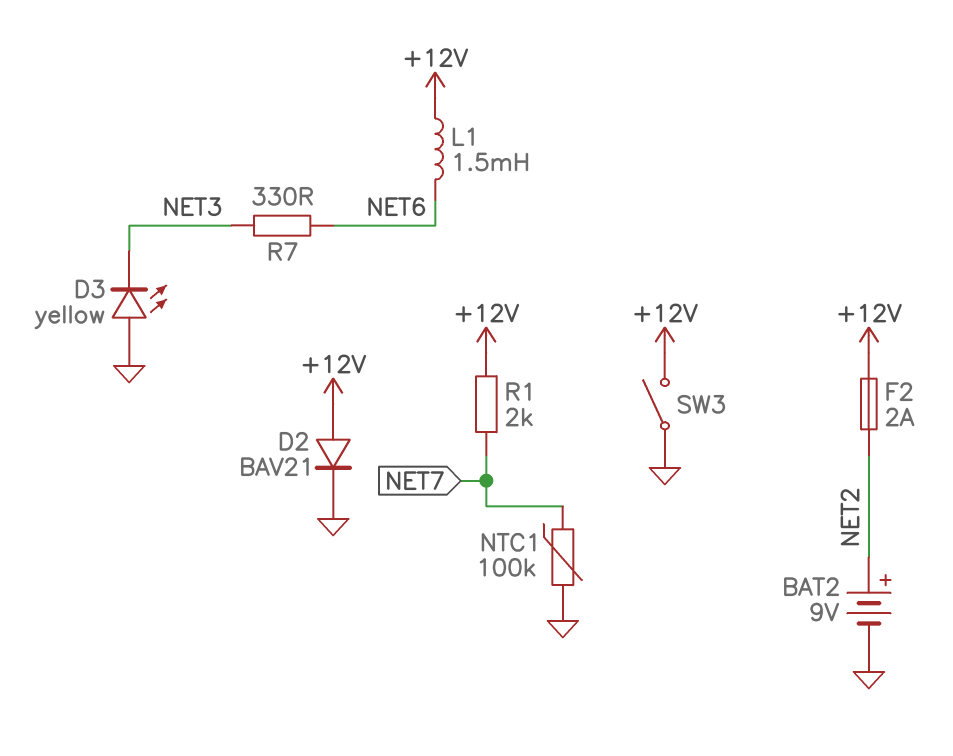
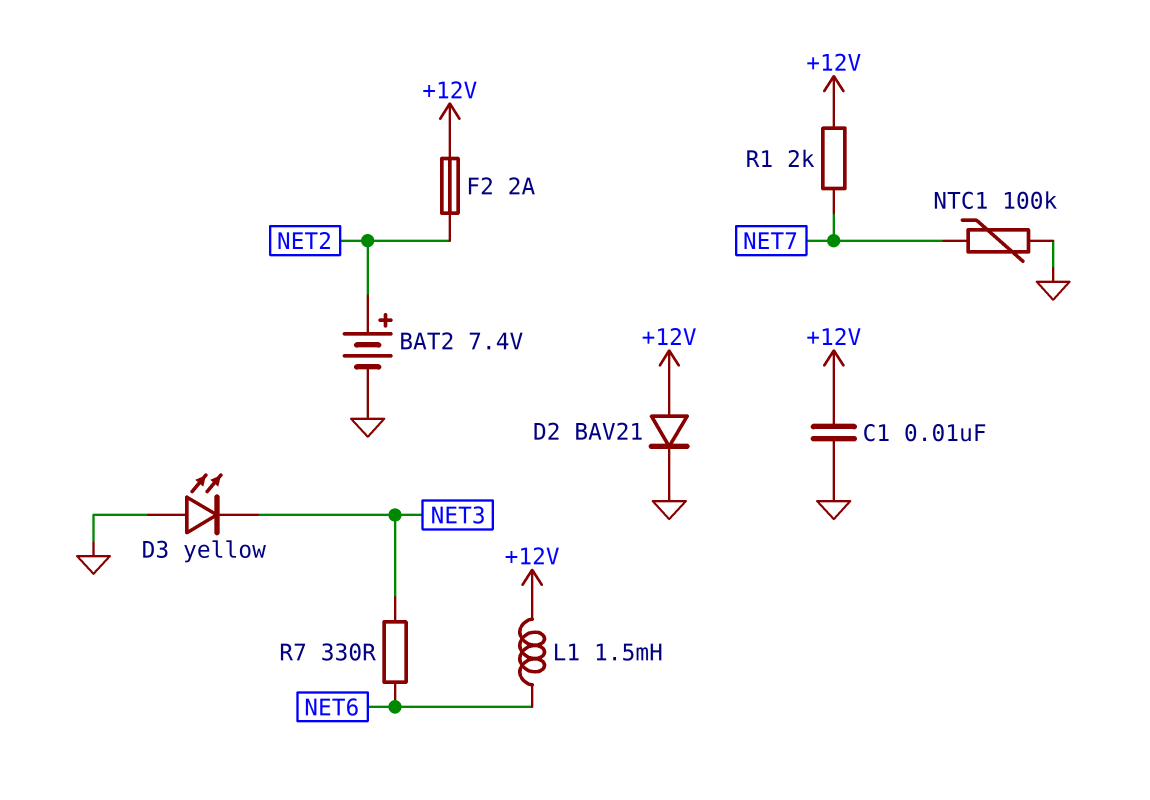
BAT2: 9V (plus NET2, minus GND) -> 7.4V (plus NET2, minus GND)
C1: none -> 10nF (+12V, GND)
SW3: switch (+12V, GND) -> none

